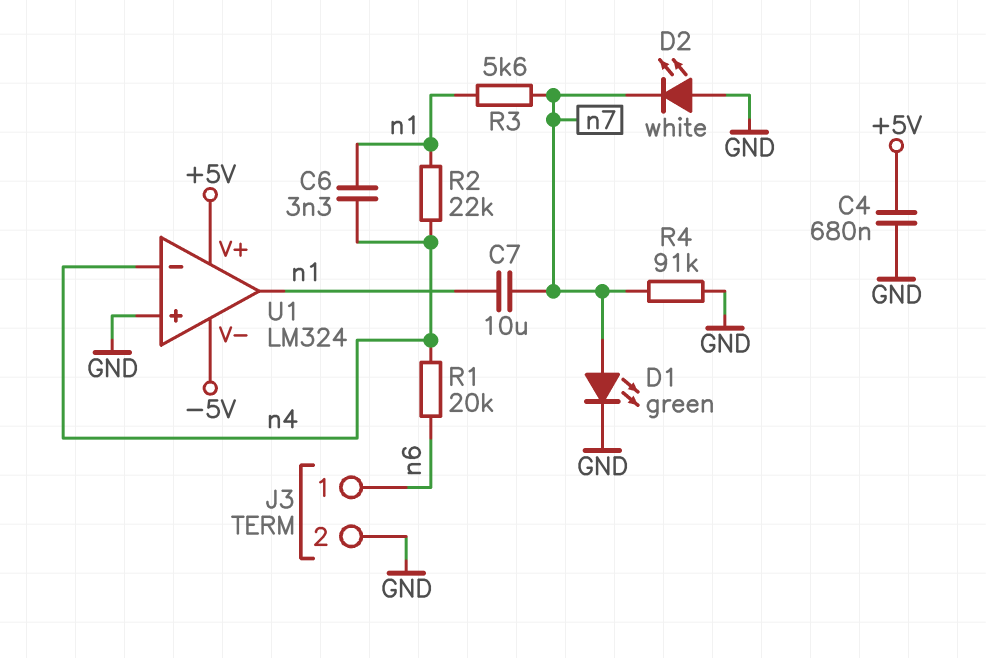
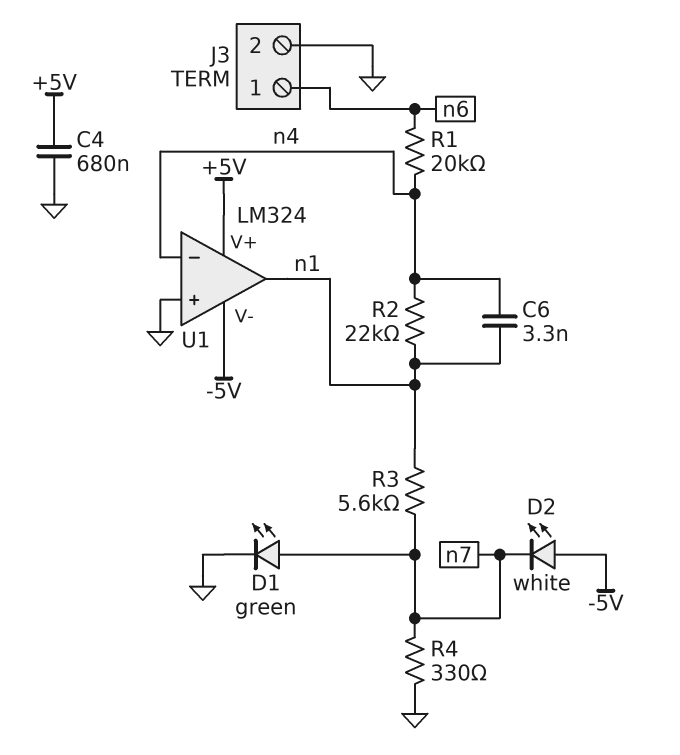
C7: 10uF (n1, n7) -> none
D2: LED white (A GND, K n7) -> LED white (A -5V, K n7)
R4: 91k (GND, n7) -> 330 (GND, n7)

